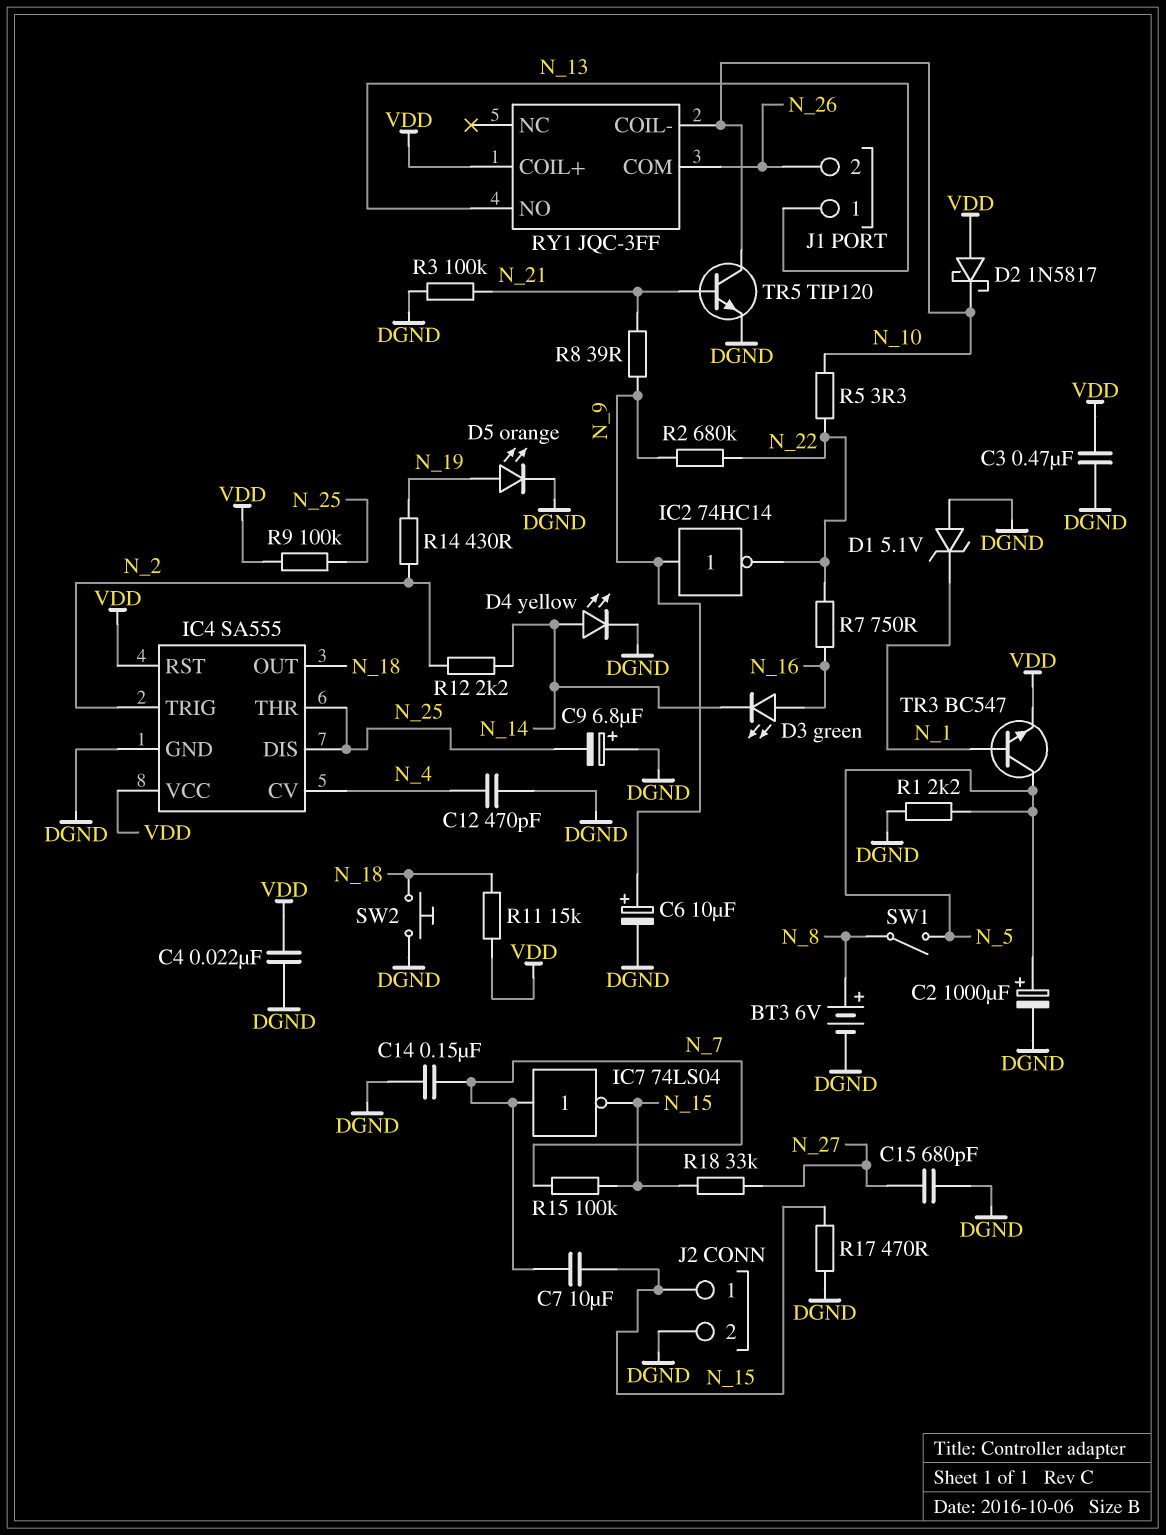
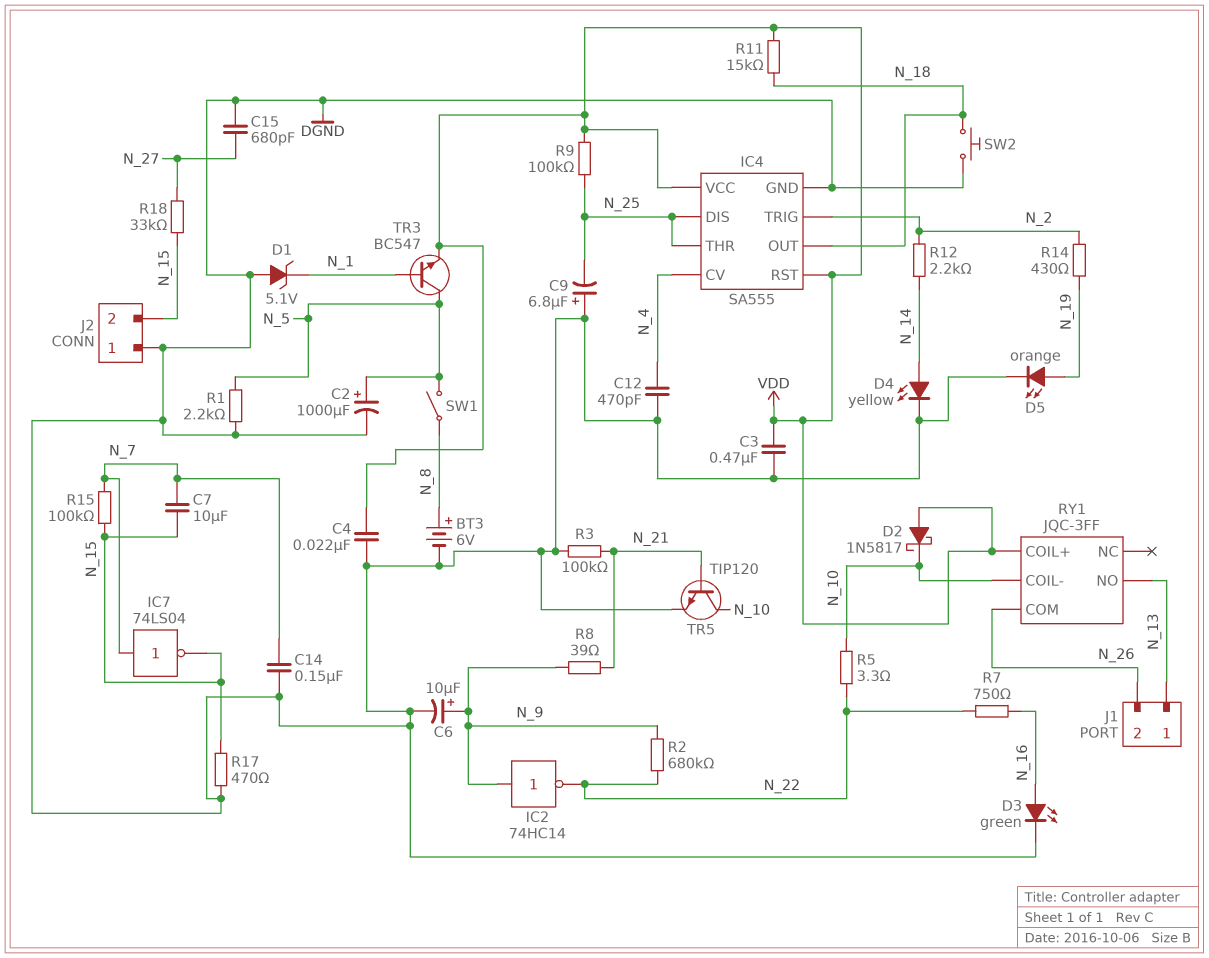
D3: LED green (A N_16, K N_14) -> LED green (A N_16, K DGND)
J2 pin 1: N_15 -> DGND
J2 pin 2: DGND -> N_15

